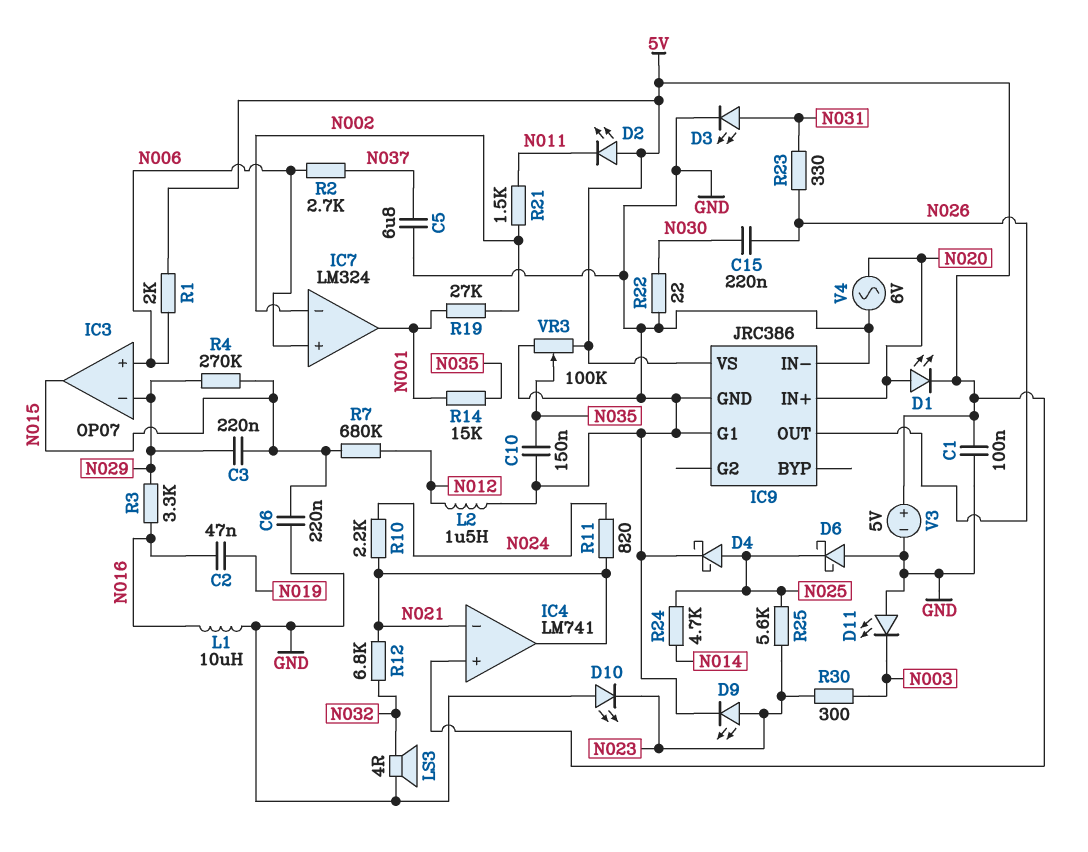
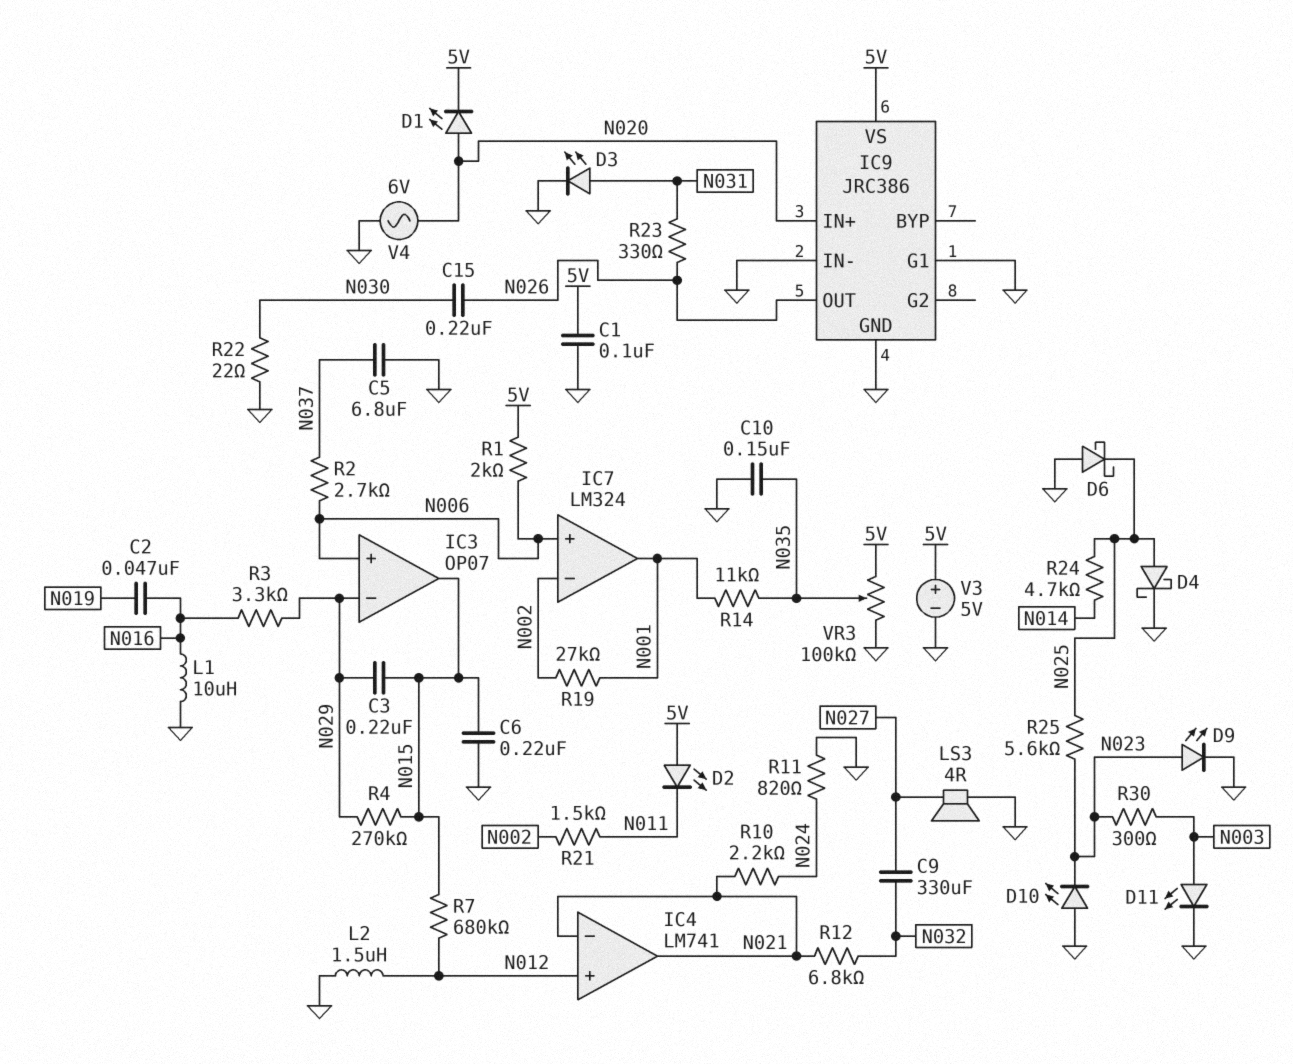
C9: none -> 330uF (N027, N032)
D11: LED (A GND, K N003) -> LED (A N003, K GND)
IC4 pin in+: 5V -> N012
LS3: speaker 4R (GND, N032) -> speaker 4R (GND, N027)
R11: 820 (N021, N024) -> 820 (GND, N024)
R14: 15k (N001, N035) -> 11k (N001, N035)

